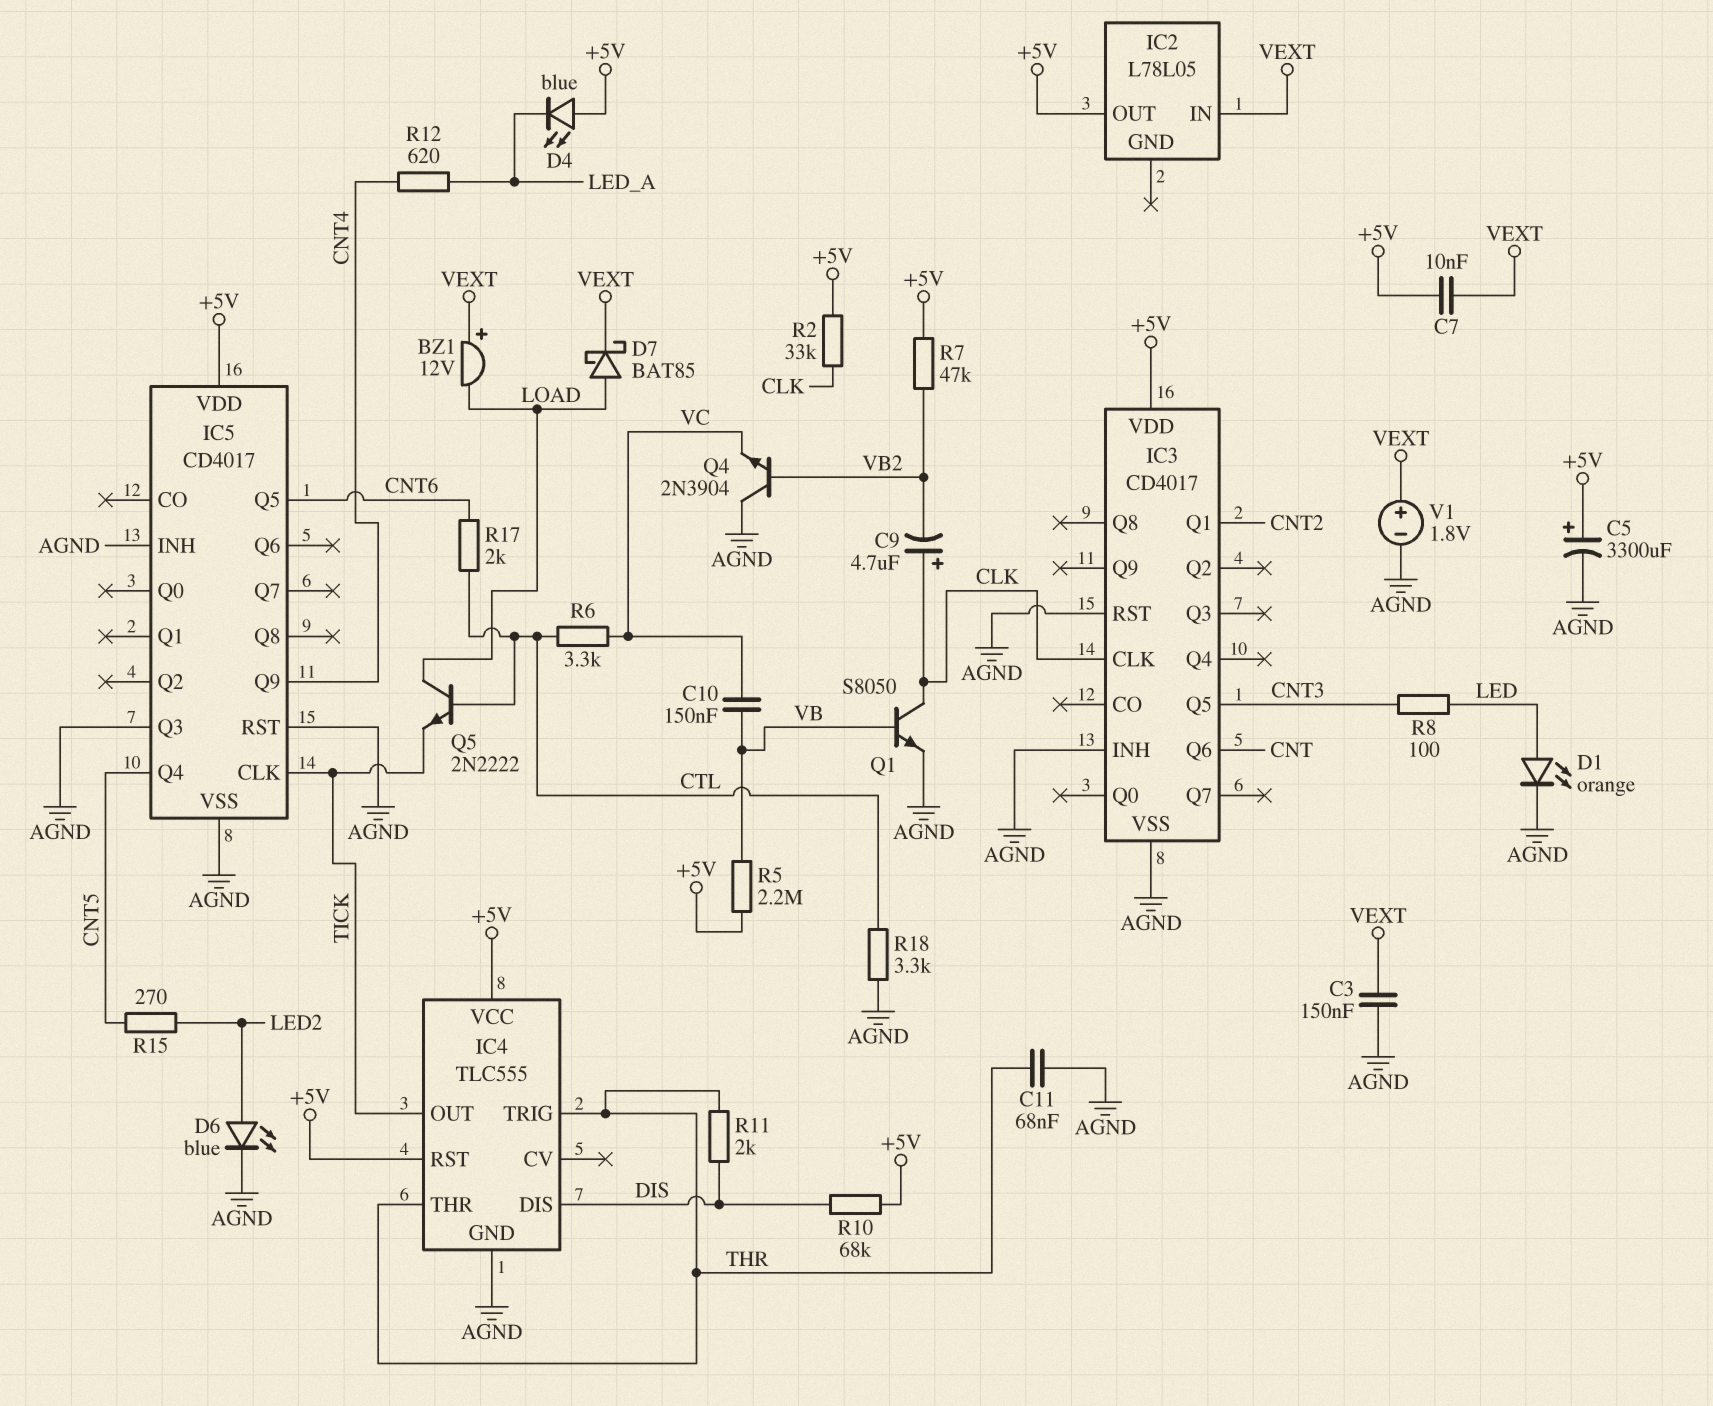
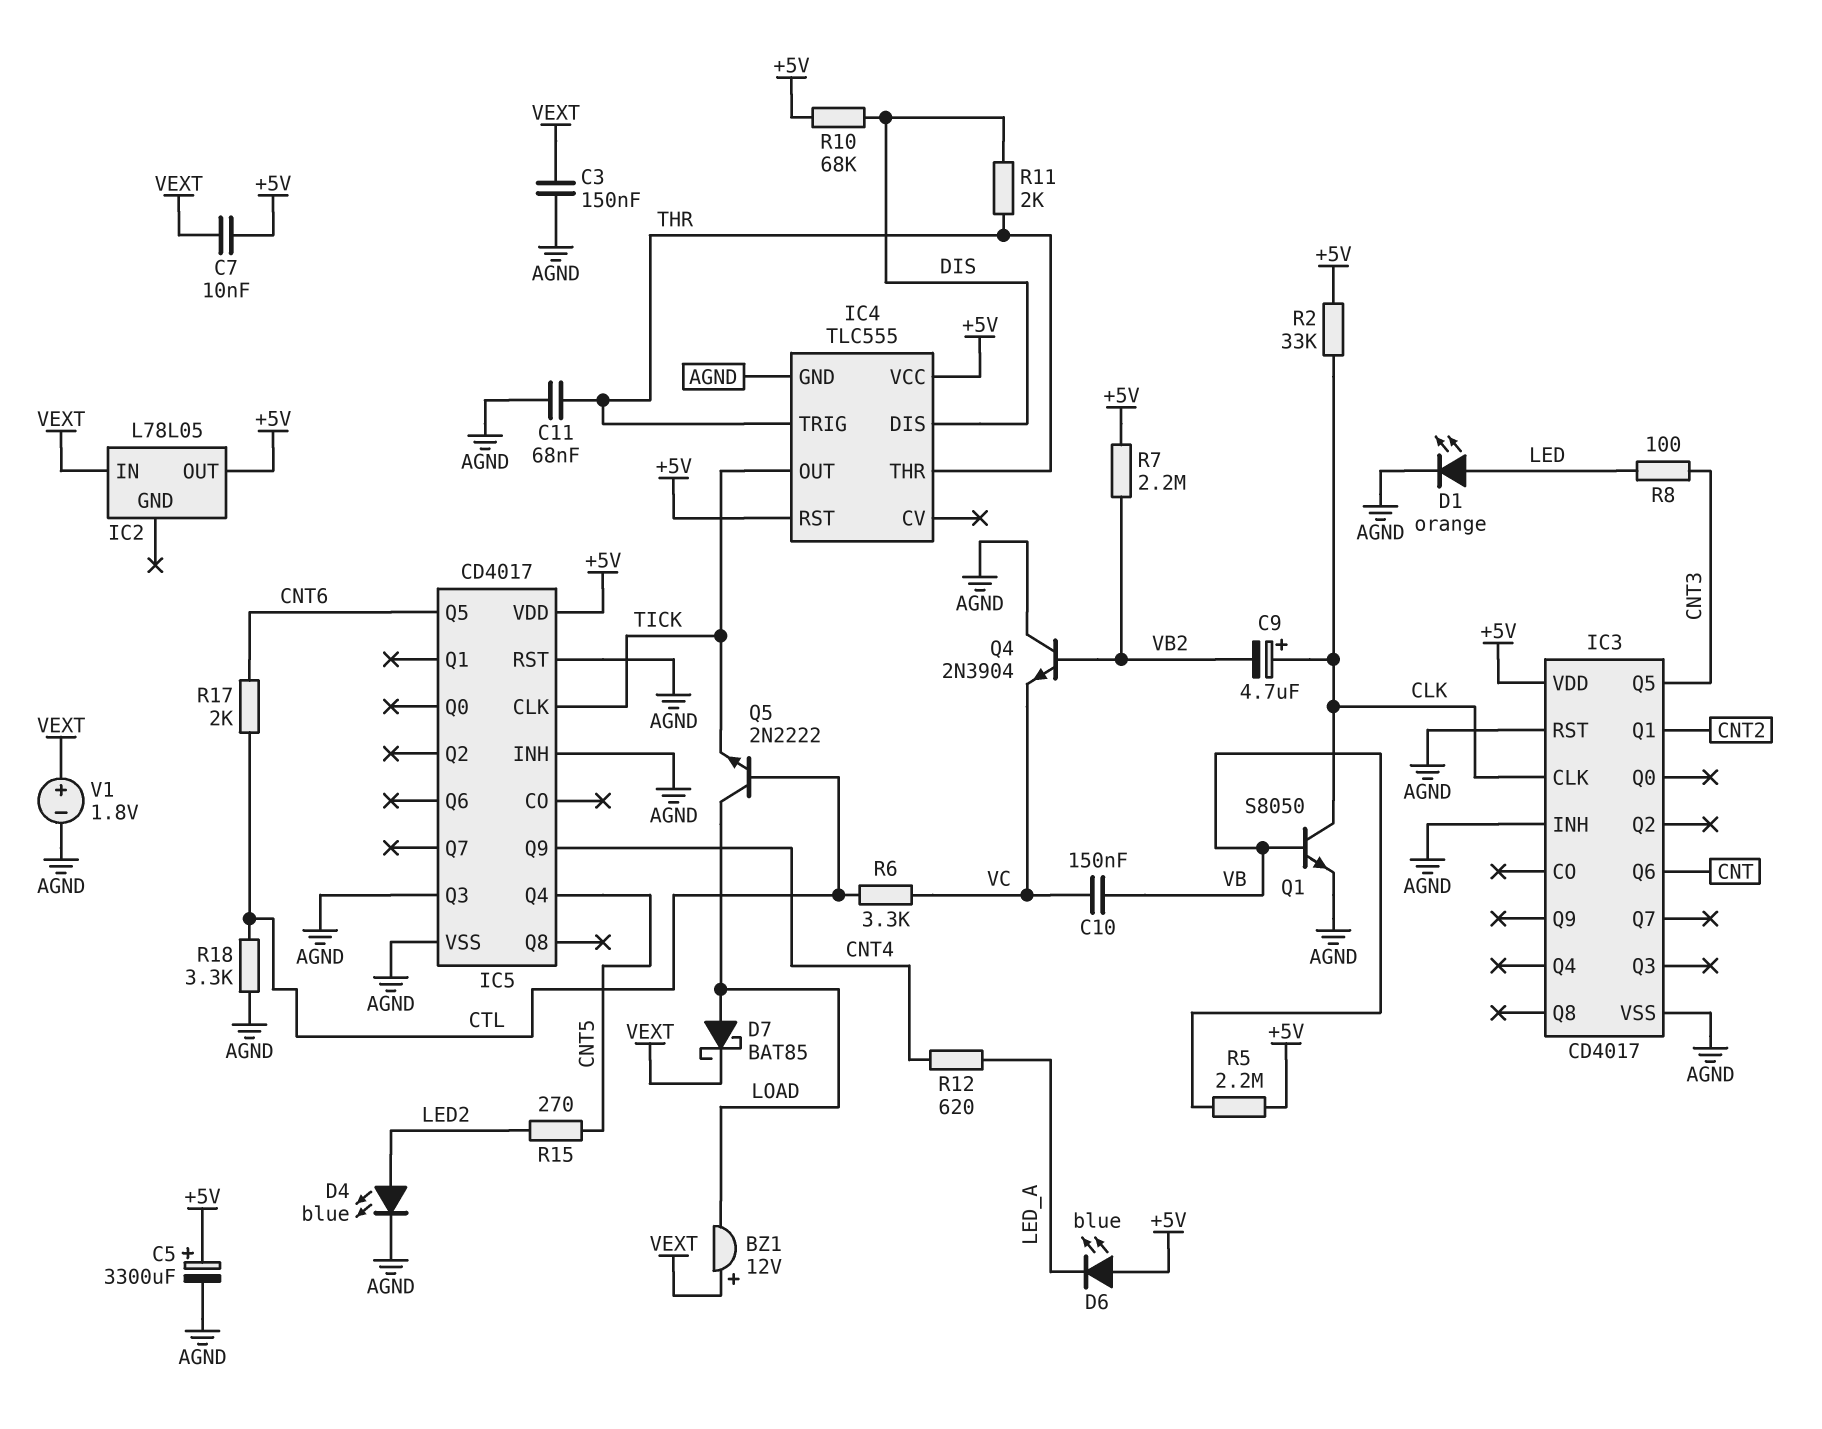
D4: LED blue (A +5V, K LED_A) -> LED blue (A LED2, K AGND)
D6: LED blue (A LED2, K AGND) -> LED blue (A +5V, K LED_A)
R7: 47k (+5V, VB2) -> 2.2M (+5V, VB2)

